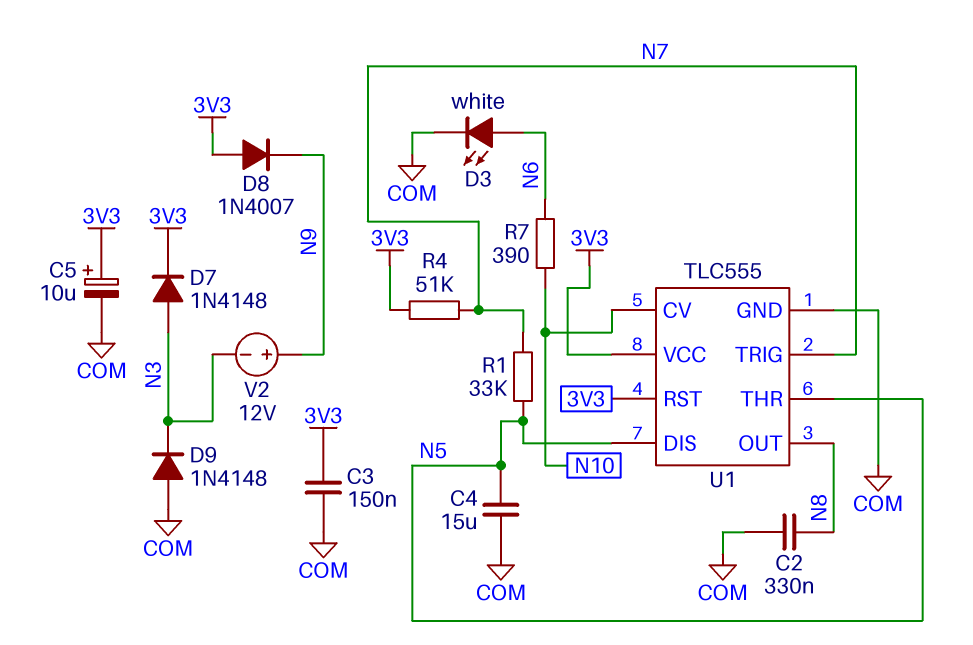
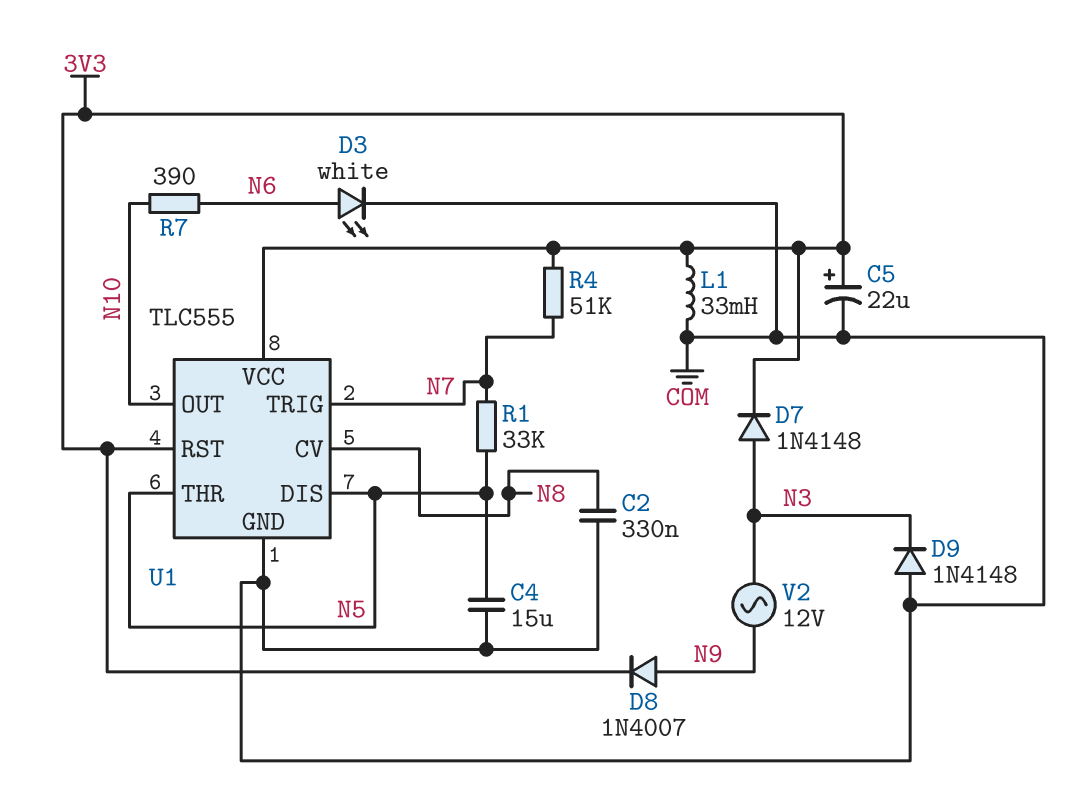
C3: 150nF (3V3, COM) -> none
C5: 10uF (plus 3V3, minus COM) -> 22uF (plus 3V3, minus COM)
D8: diode 1N4007 (A 3V3, K N9) -> diode 1N4007 (A N9, K 3V3)
L1: none -> 33mH (3V3, COM)
U1 pin CV: N10 -> N8
U1 pin OUT: N8 -> N10
V2: 12V (plus N9, minus N3) -> AC 12V (N3, N9)

